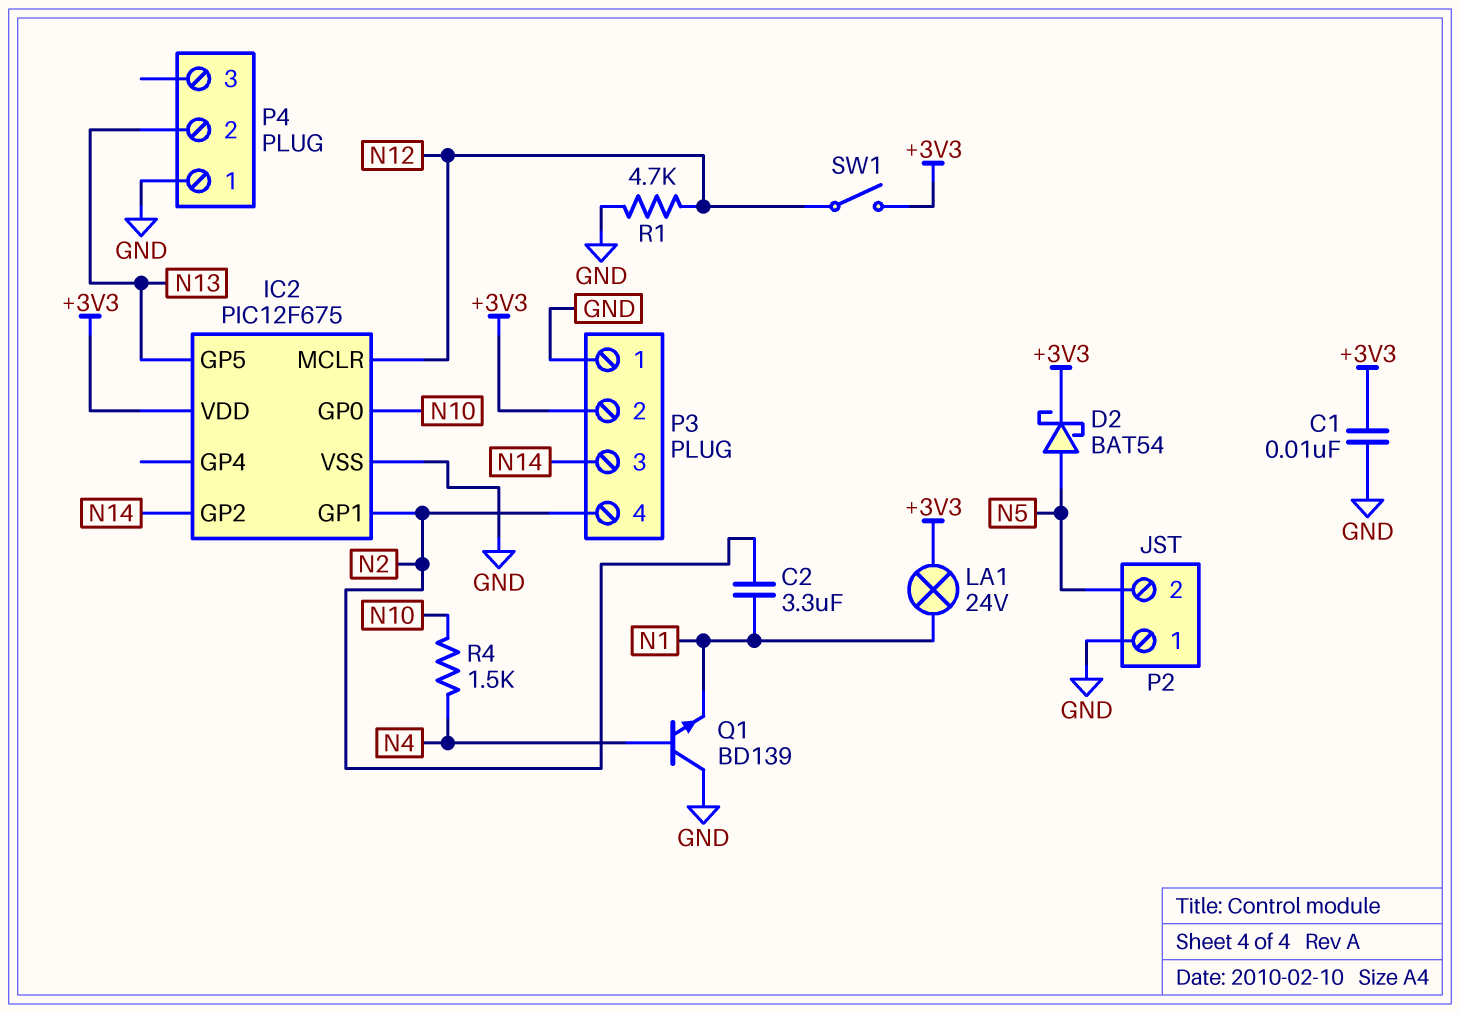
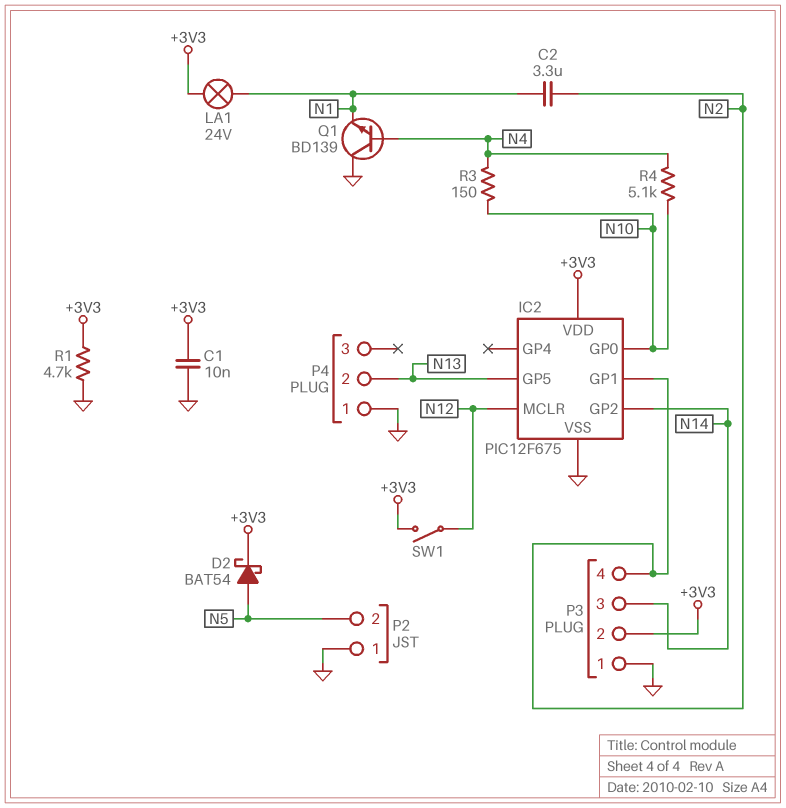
R1: 4.7k (GND, N12) -> 4.7k (+3V3, GND)
R3: none -> 150 (N4, N10)
R4: 1.5k (N4, N10) -> 5.1k (N4, N10)

